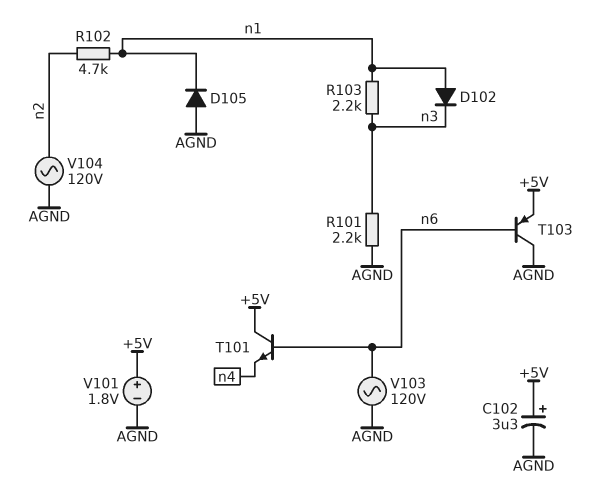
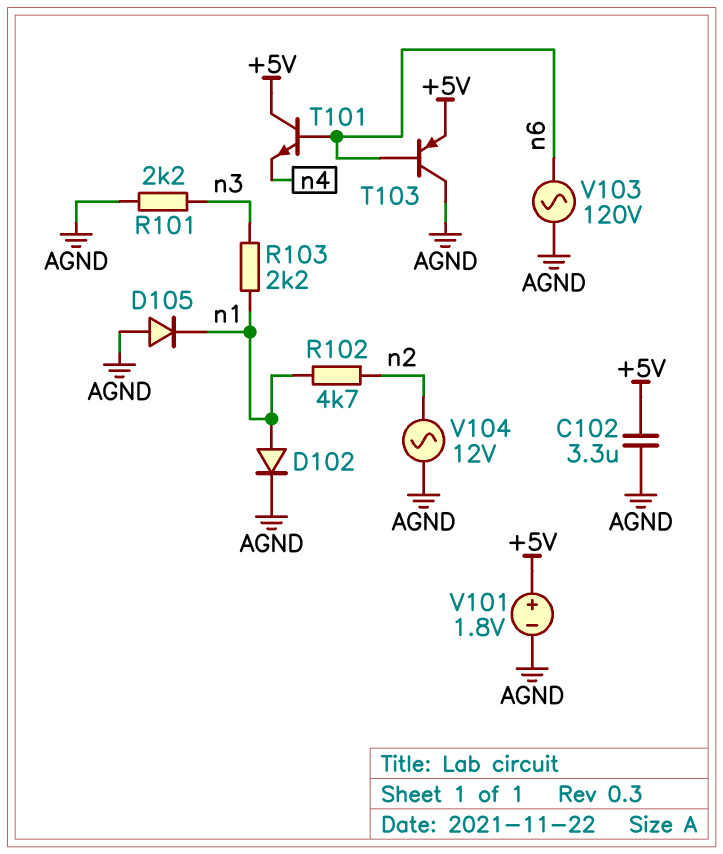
C102: 3.3uF (plus +5V, minus AGND) -> 3.3uF (+5V, AGND)
D102: diode (A n1, K n3) -> diode (A n1, K AGND)
V104: AC 120V (AGND, n2) -> AC 12V (AGND, n2)

